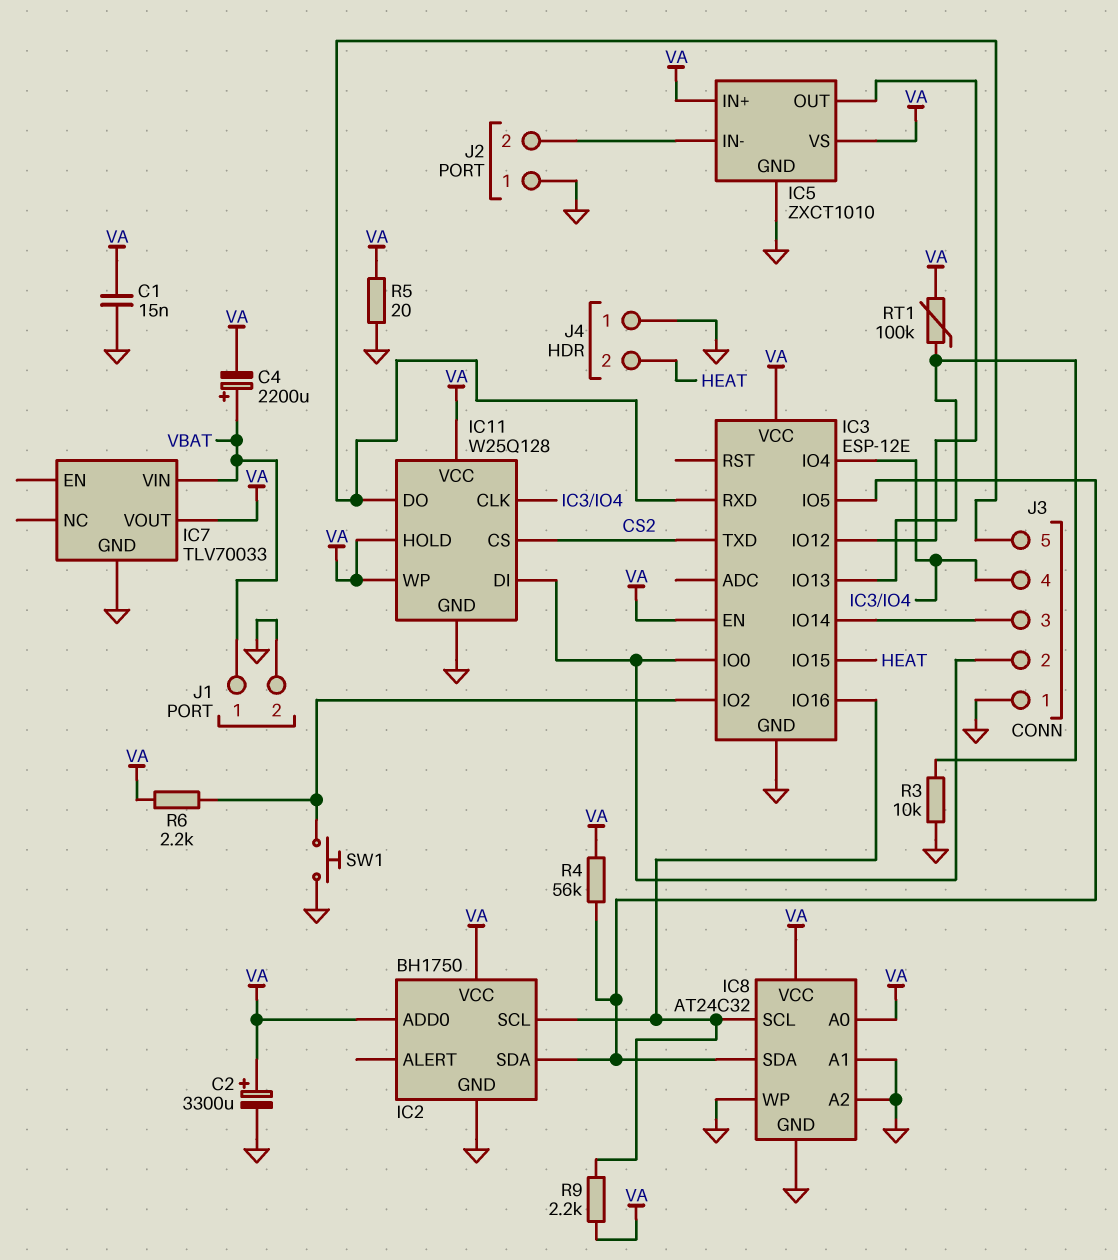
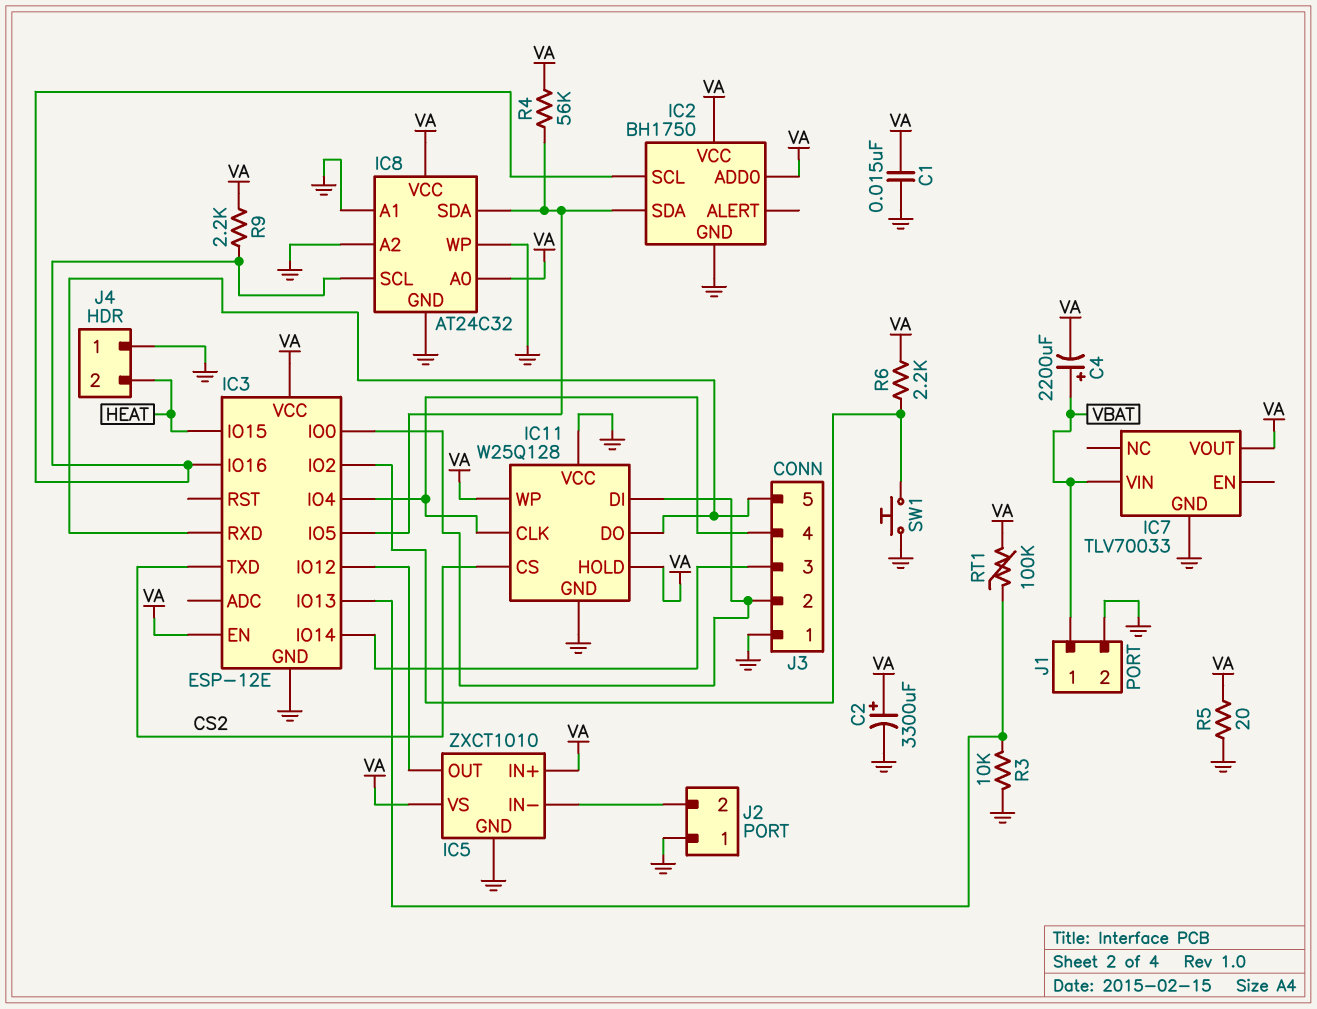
IC11 pin VCC: VA -> GND

